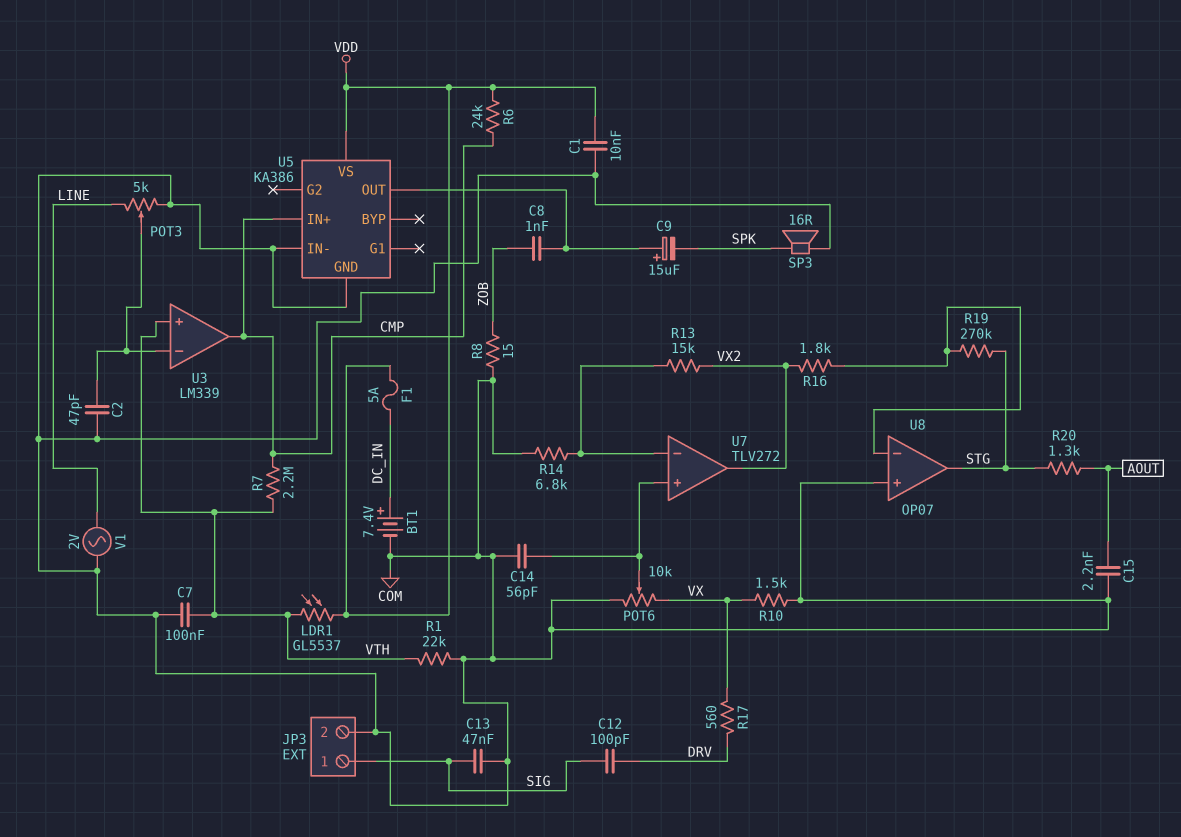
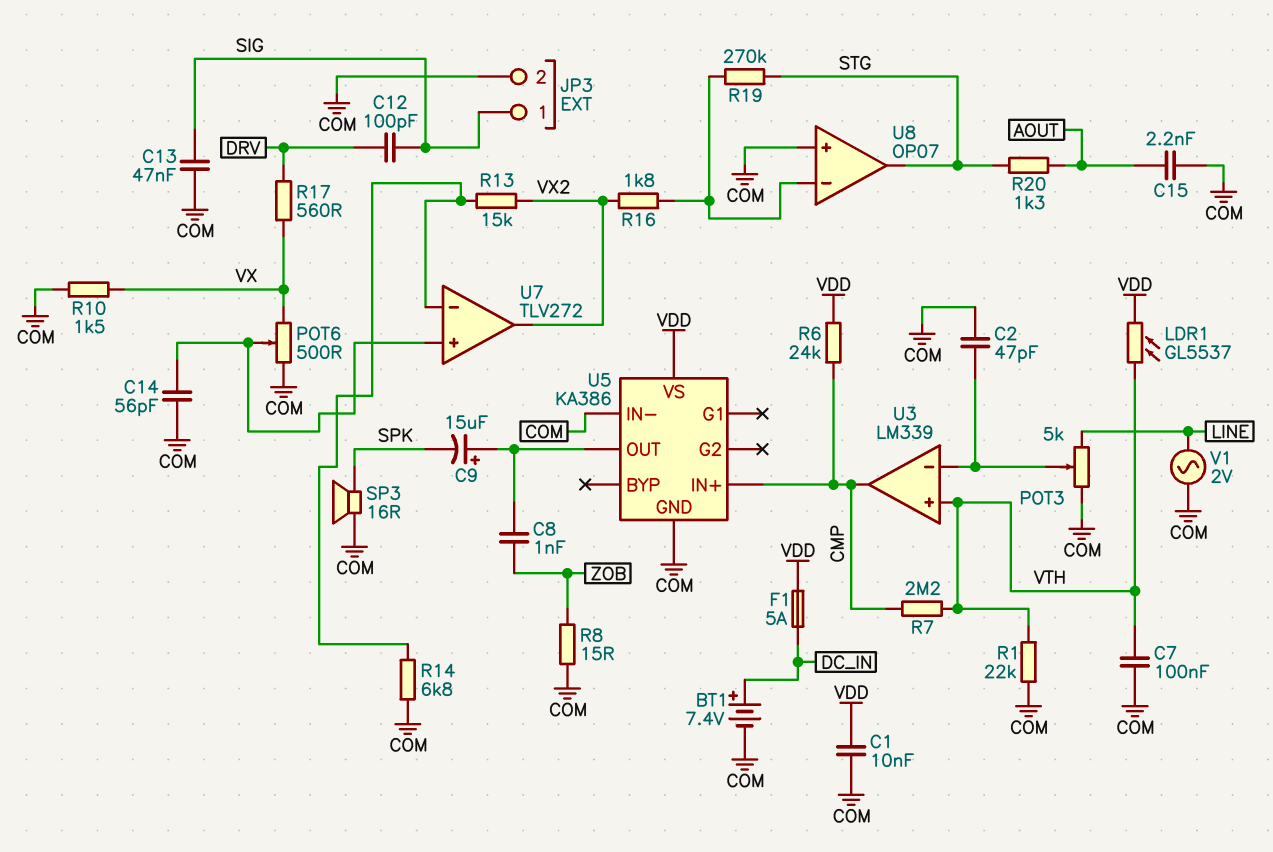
POT6: 10k (COM, VX, wiper U7/in+) -> 500 (COM, VX, wiper U7/in+)

